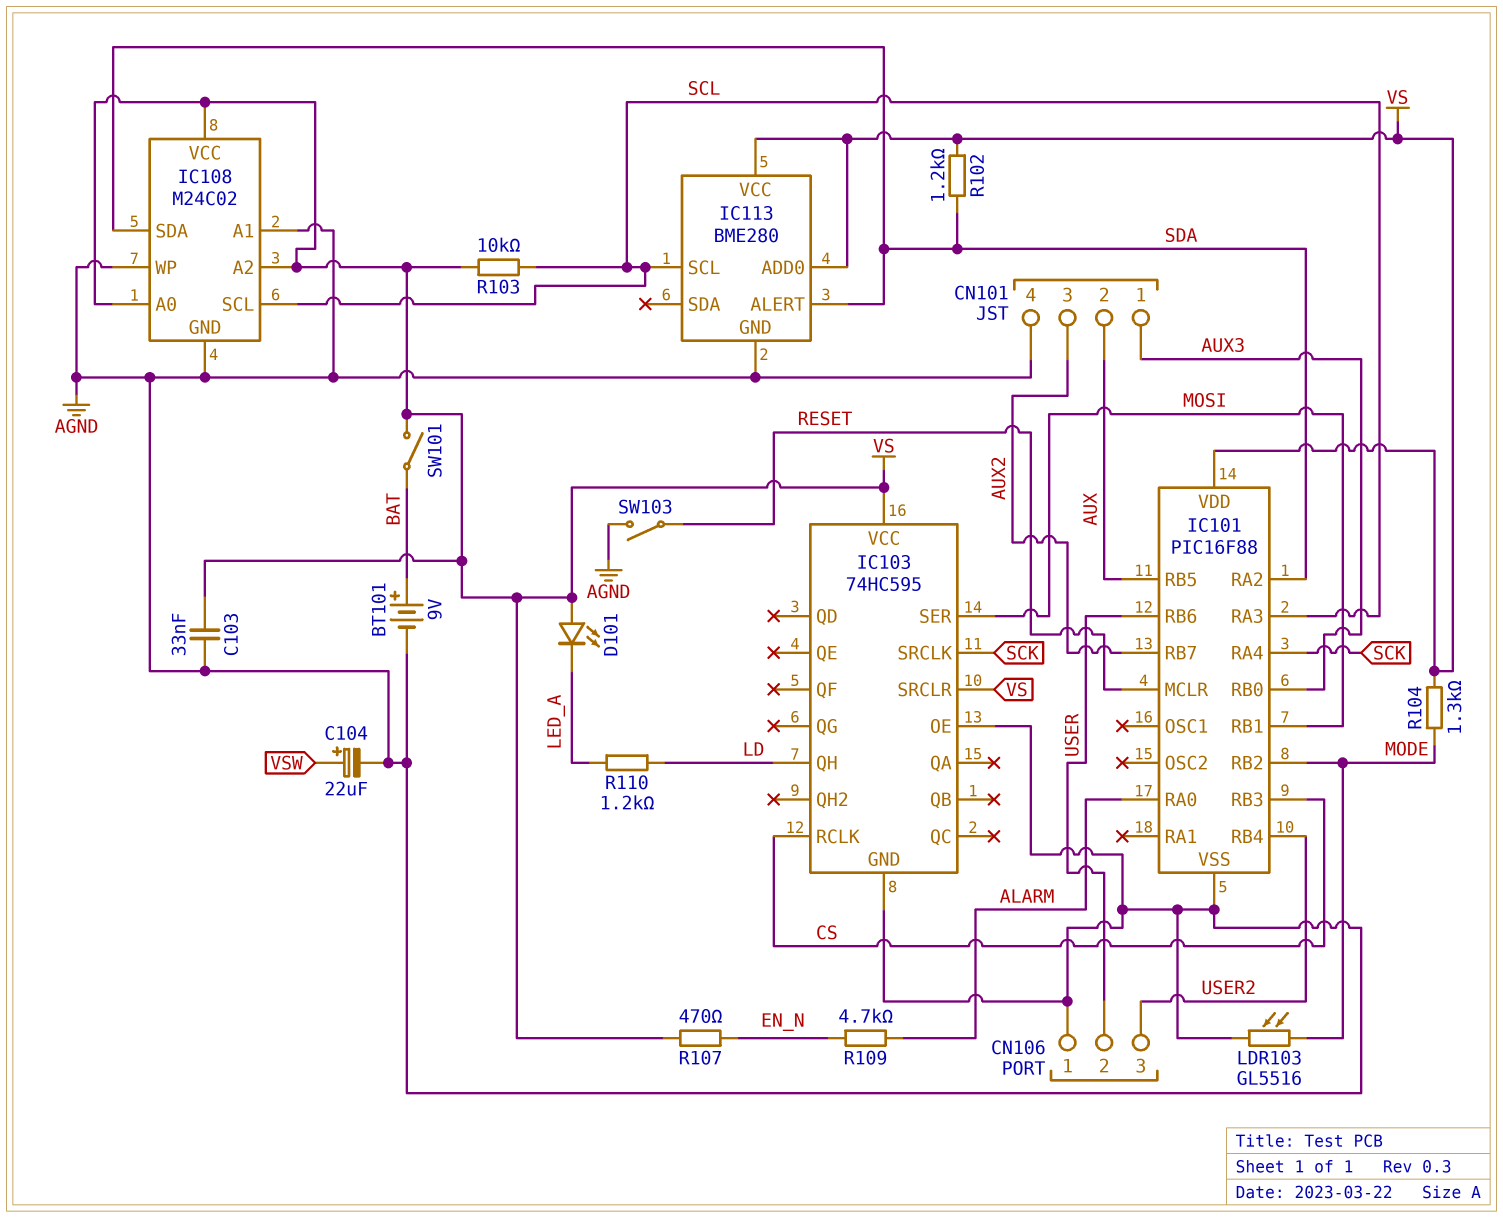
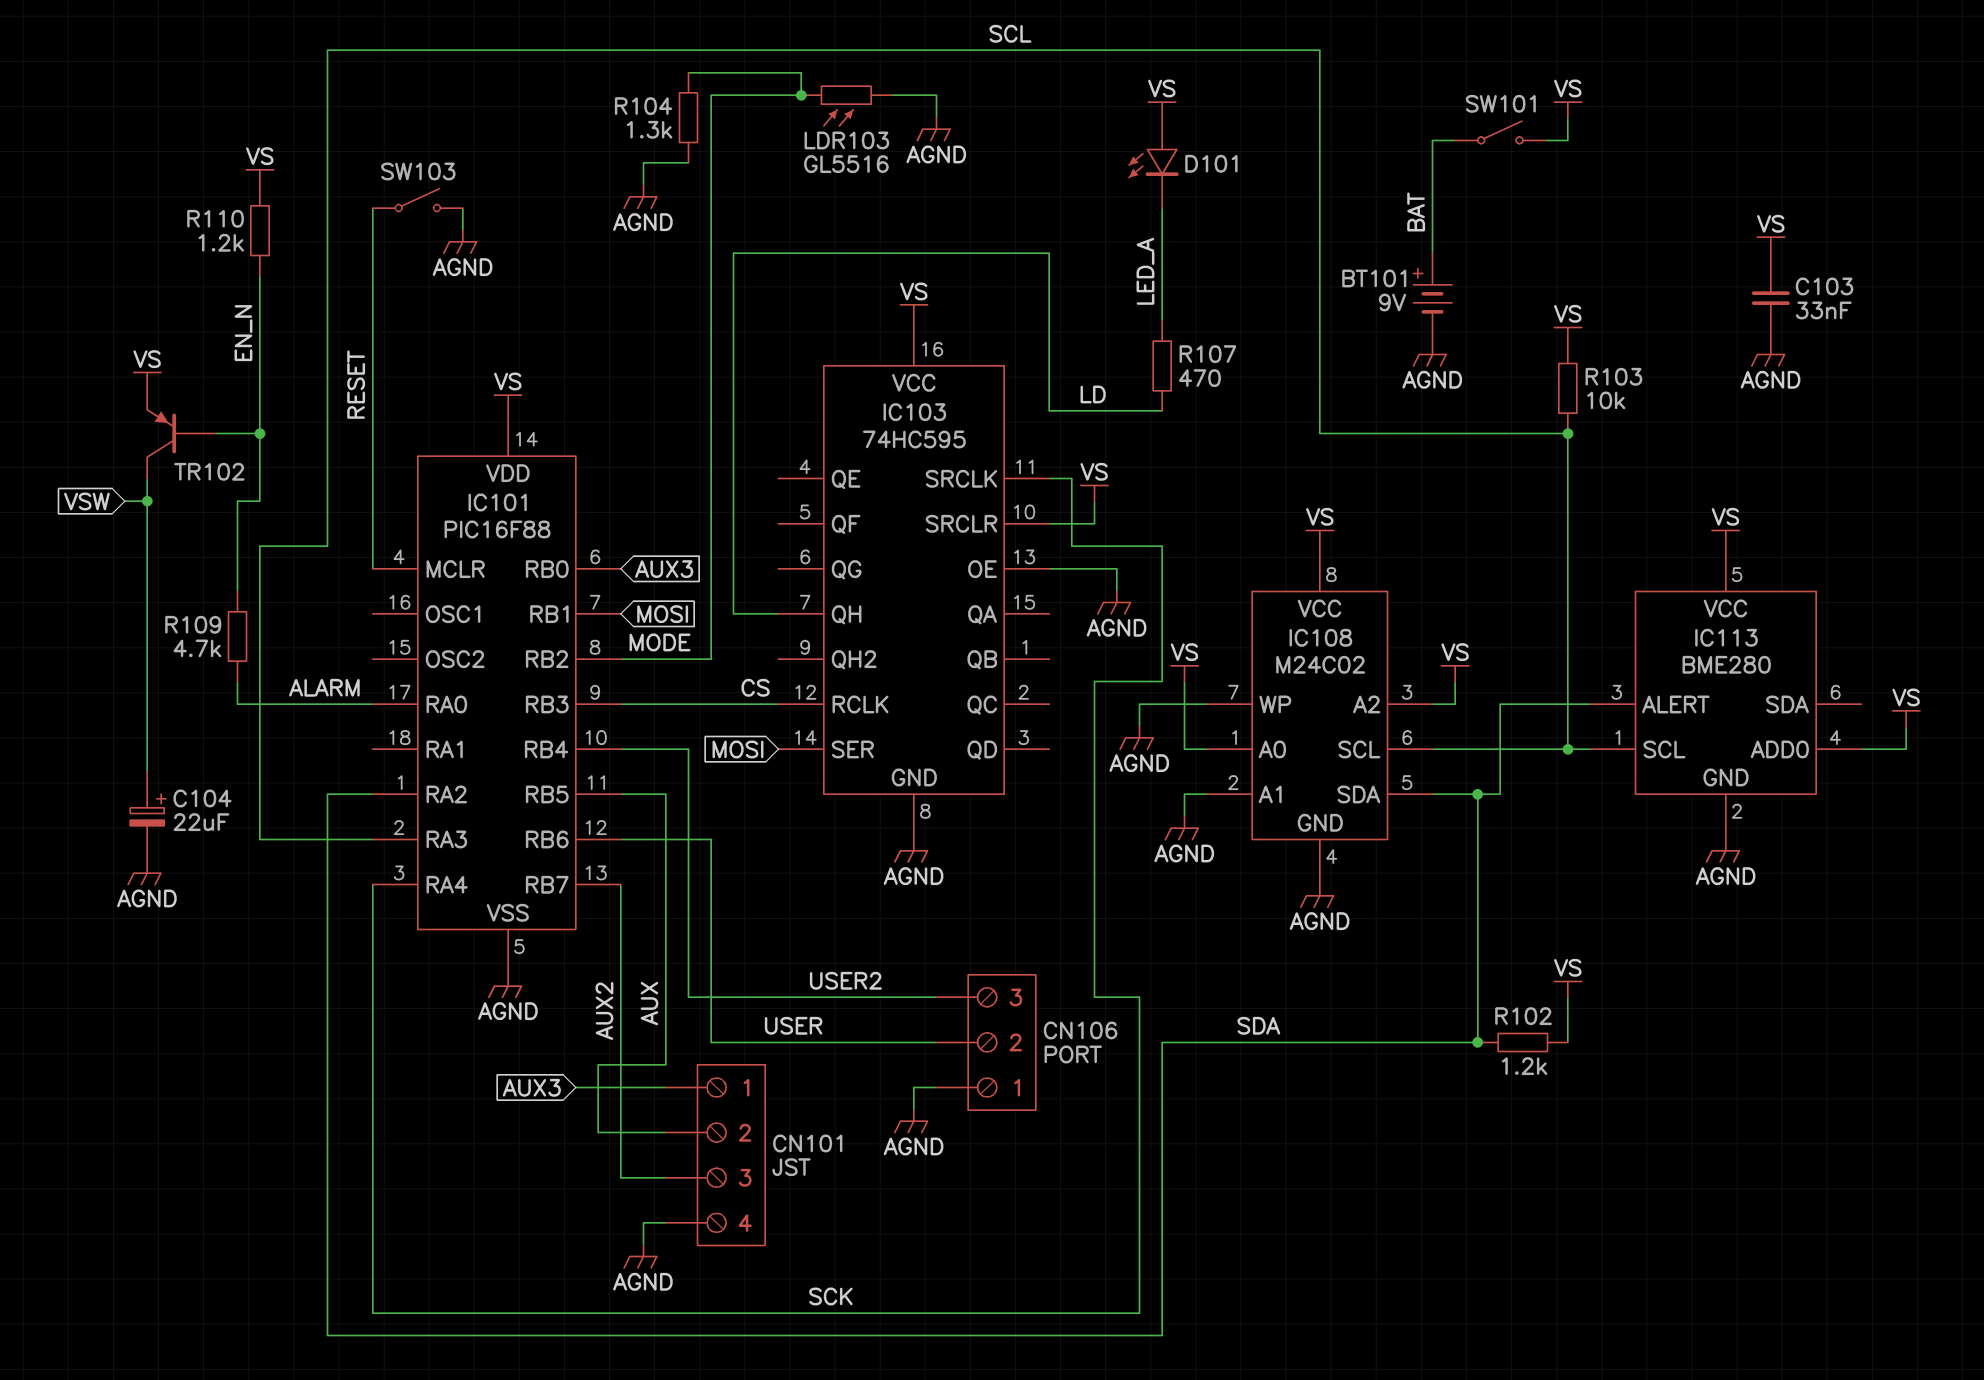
R104: 1.3k (MODE, VS) -> 1.3k (AGND, MODE)
R107: 470 (EN_N, VS) -> 470 (LD, LED_A)
R110: 1.2k (LD, LED_A) -> 1.2k (EN_N, VS)
TR102: none -> PNP (B EN_N, C VSW, E VS)

